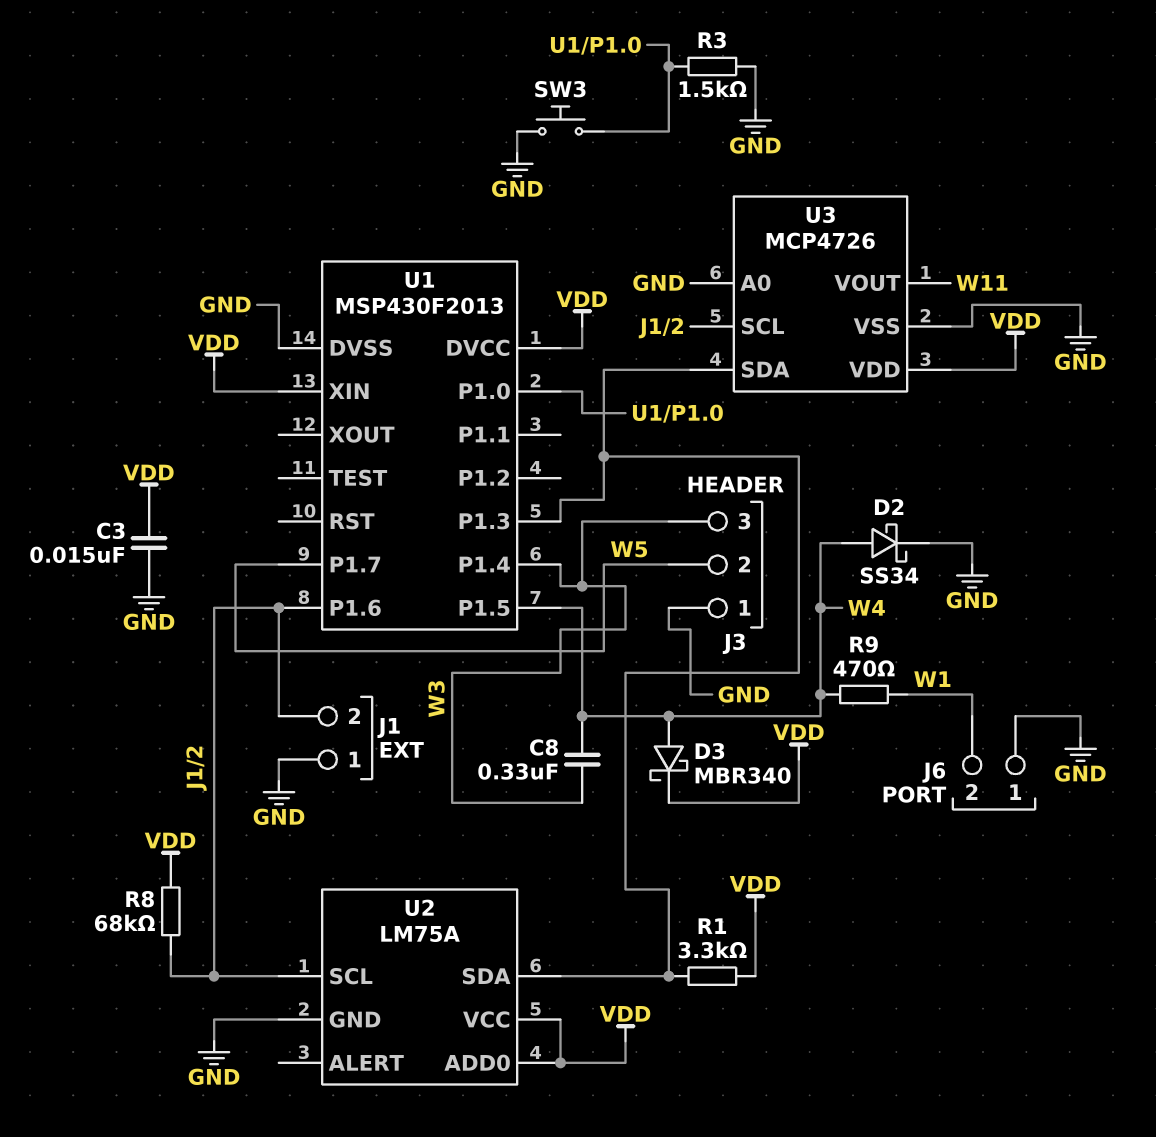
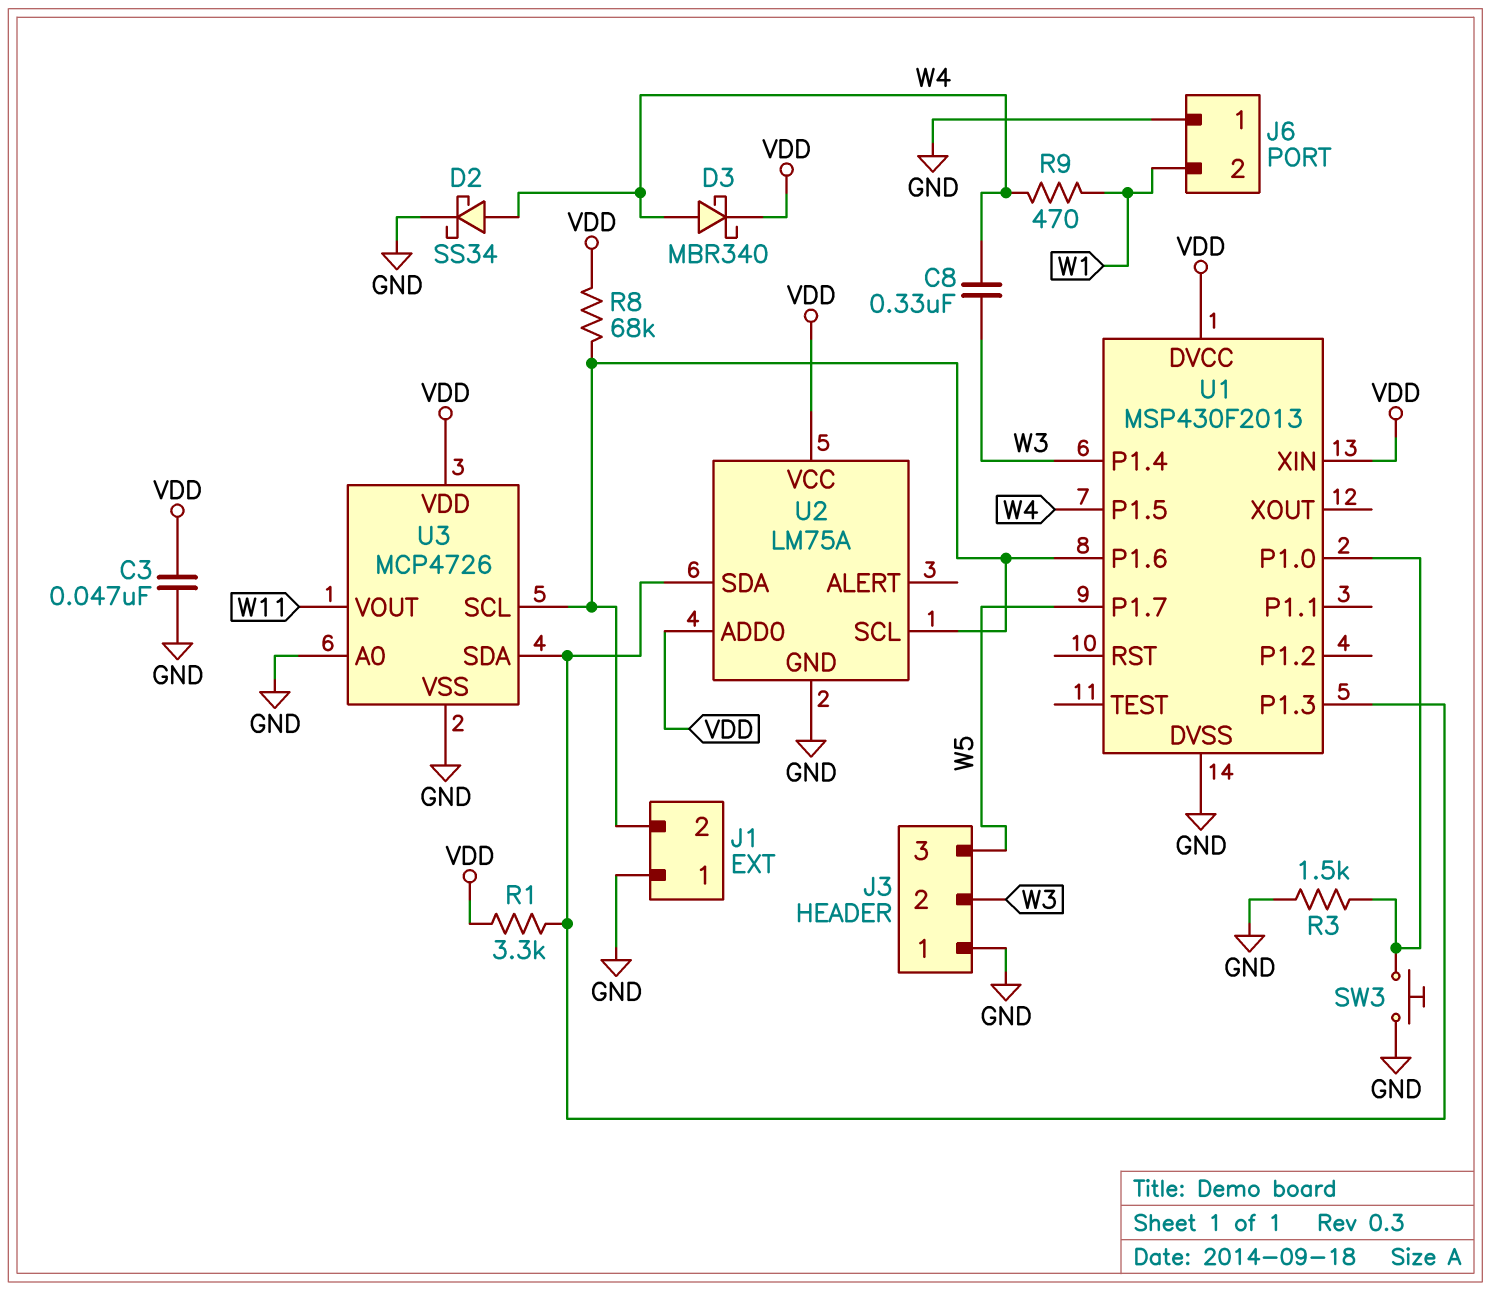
C3: 15nF (GND, VDD) -> 47nF (GND, VDD)
J3 pin 2: W5 -> W3
J3 pin 3: W3 -> W5

